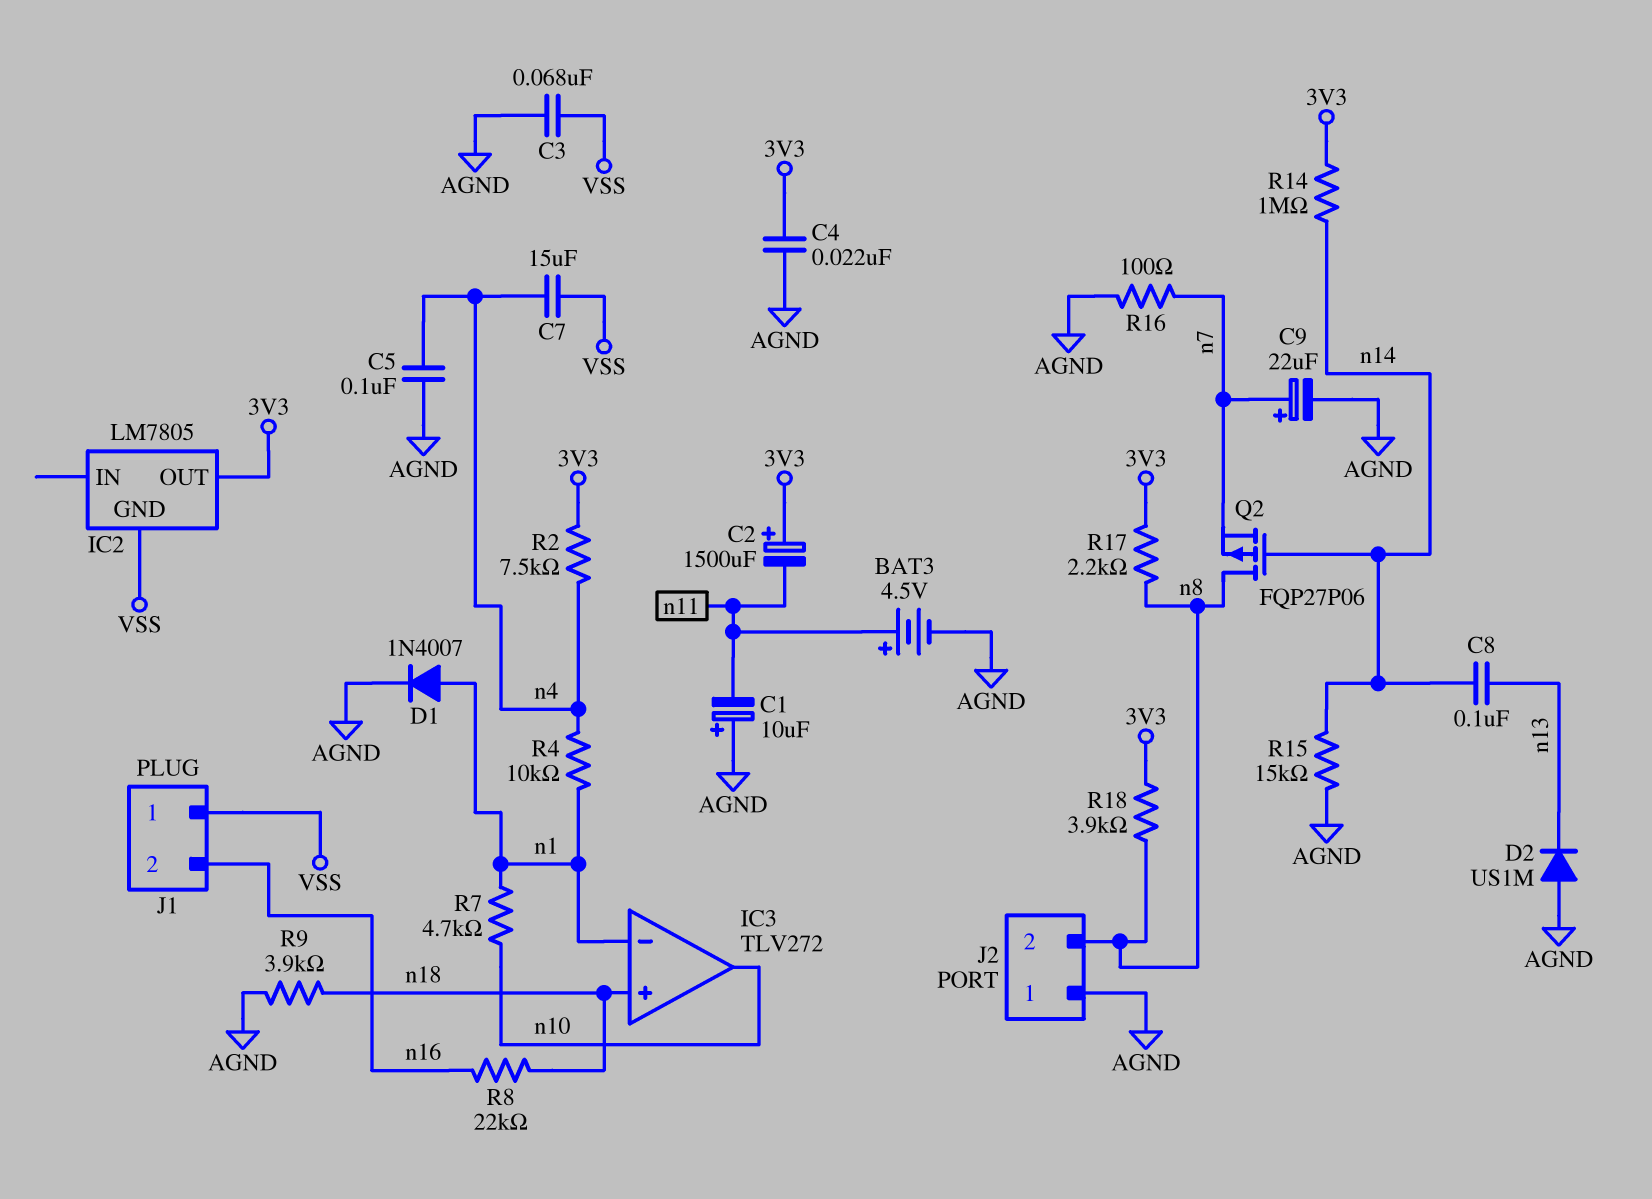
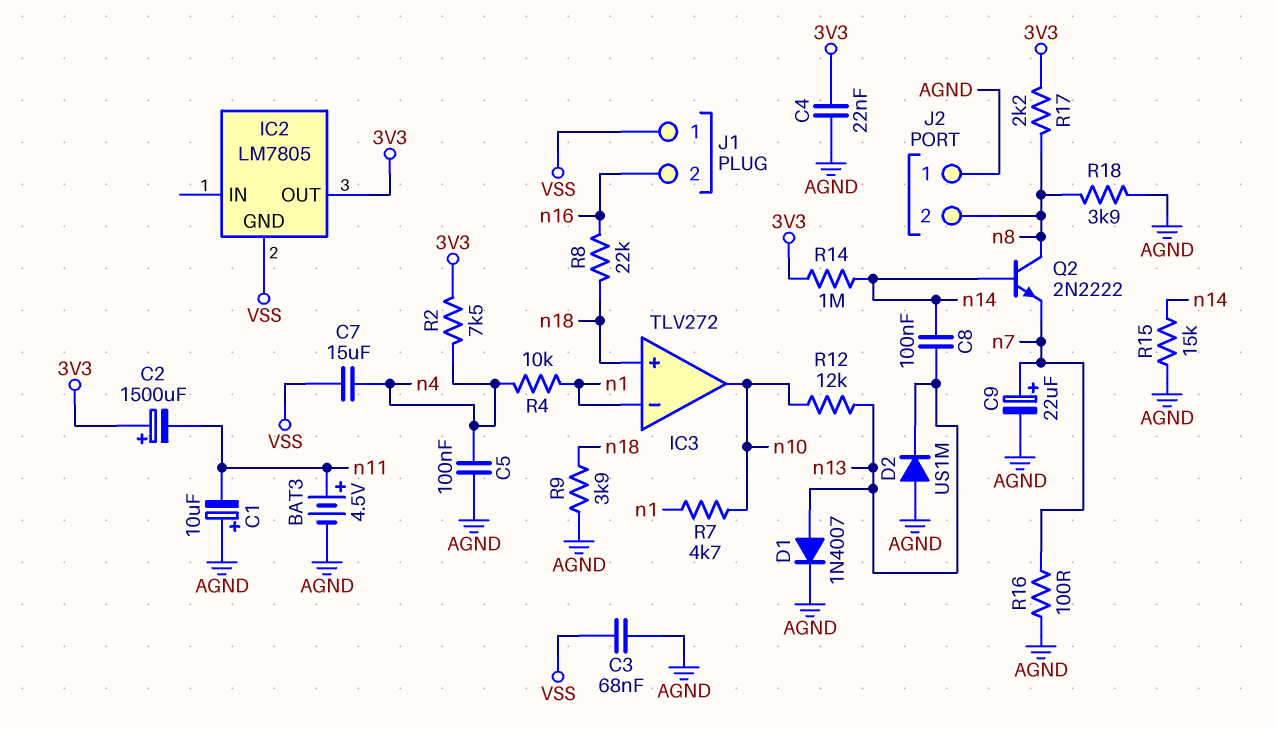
D1: diode 1N4007 (A n1, K AGND) -> diode 1N4007 (A n13, K AGND)
Q2: PMOS FQP27P06 (G n14, D n8, S n7) -> NPN 2N2222 (B n14, C n8, E n7)
R12: none -> 12k (n10, n13)
R18: 3.9k (3V3, n8) -> 3.9k (AGND, n8)

